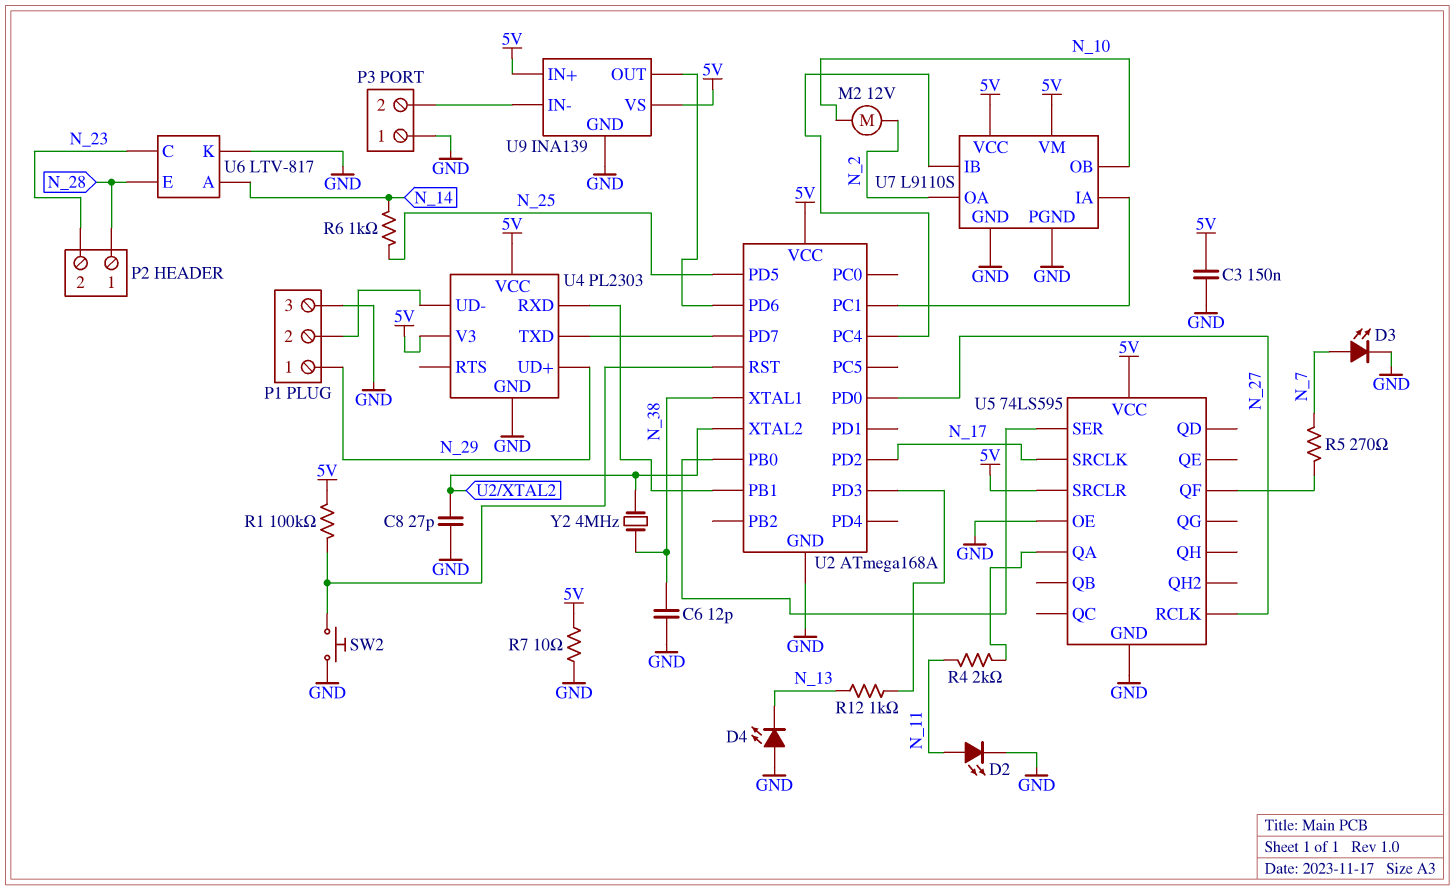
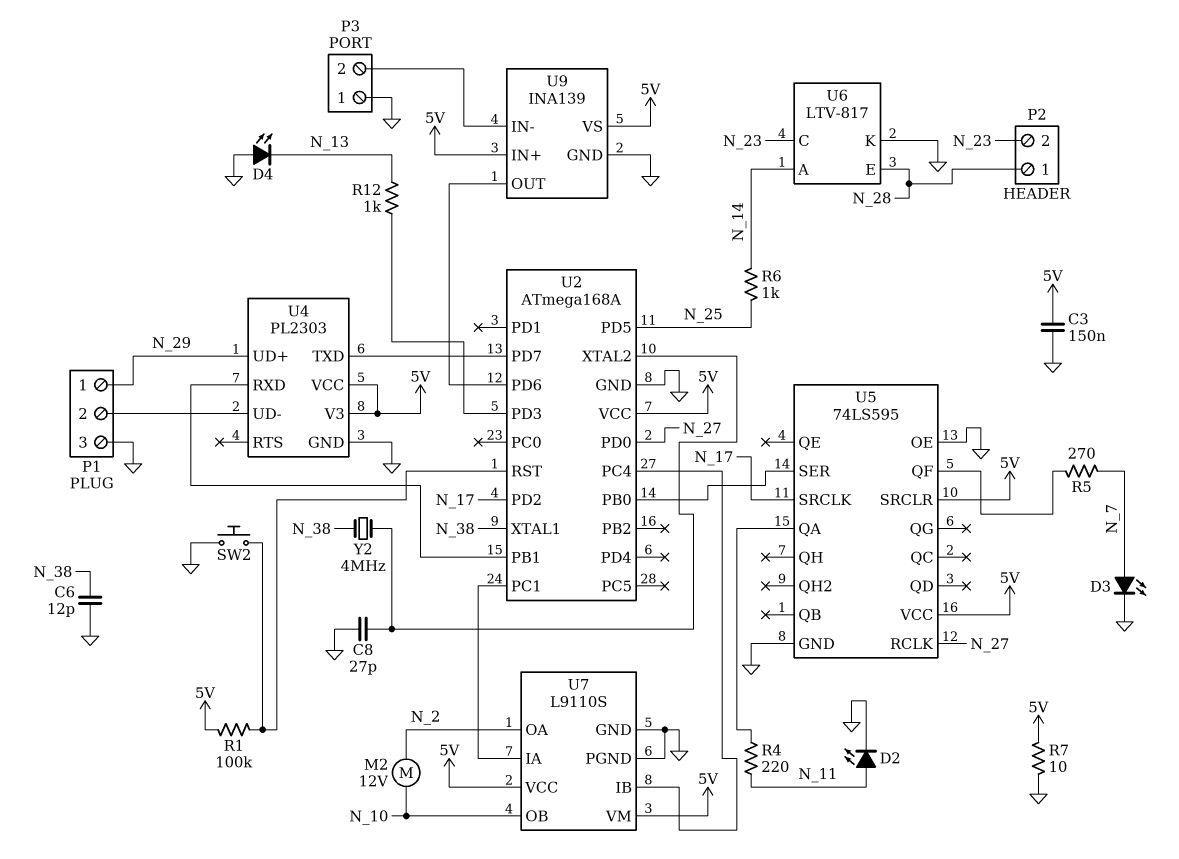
R4: 2k (N_11, U5/QA) -> 220 (N_11, U5/QA)

